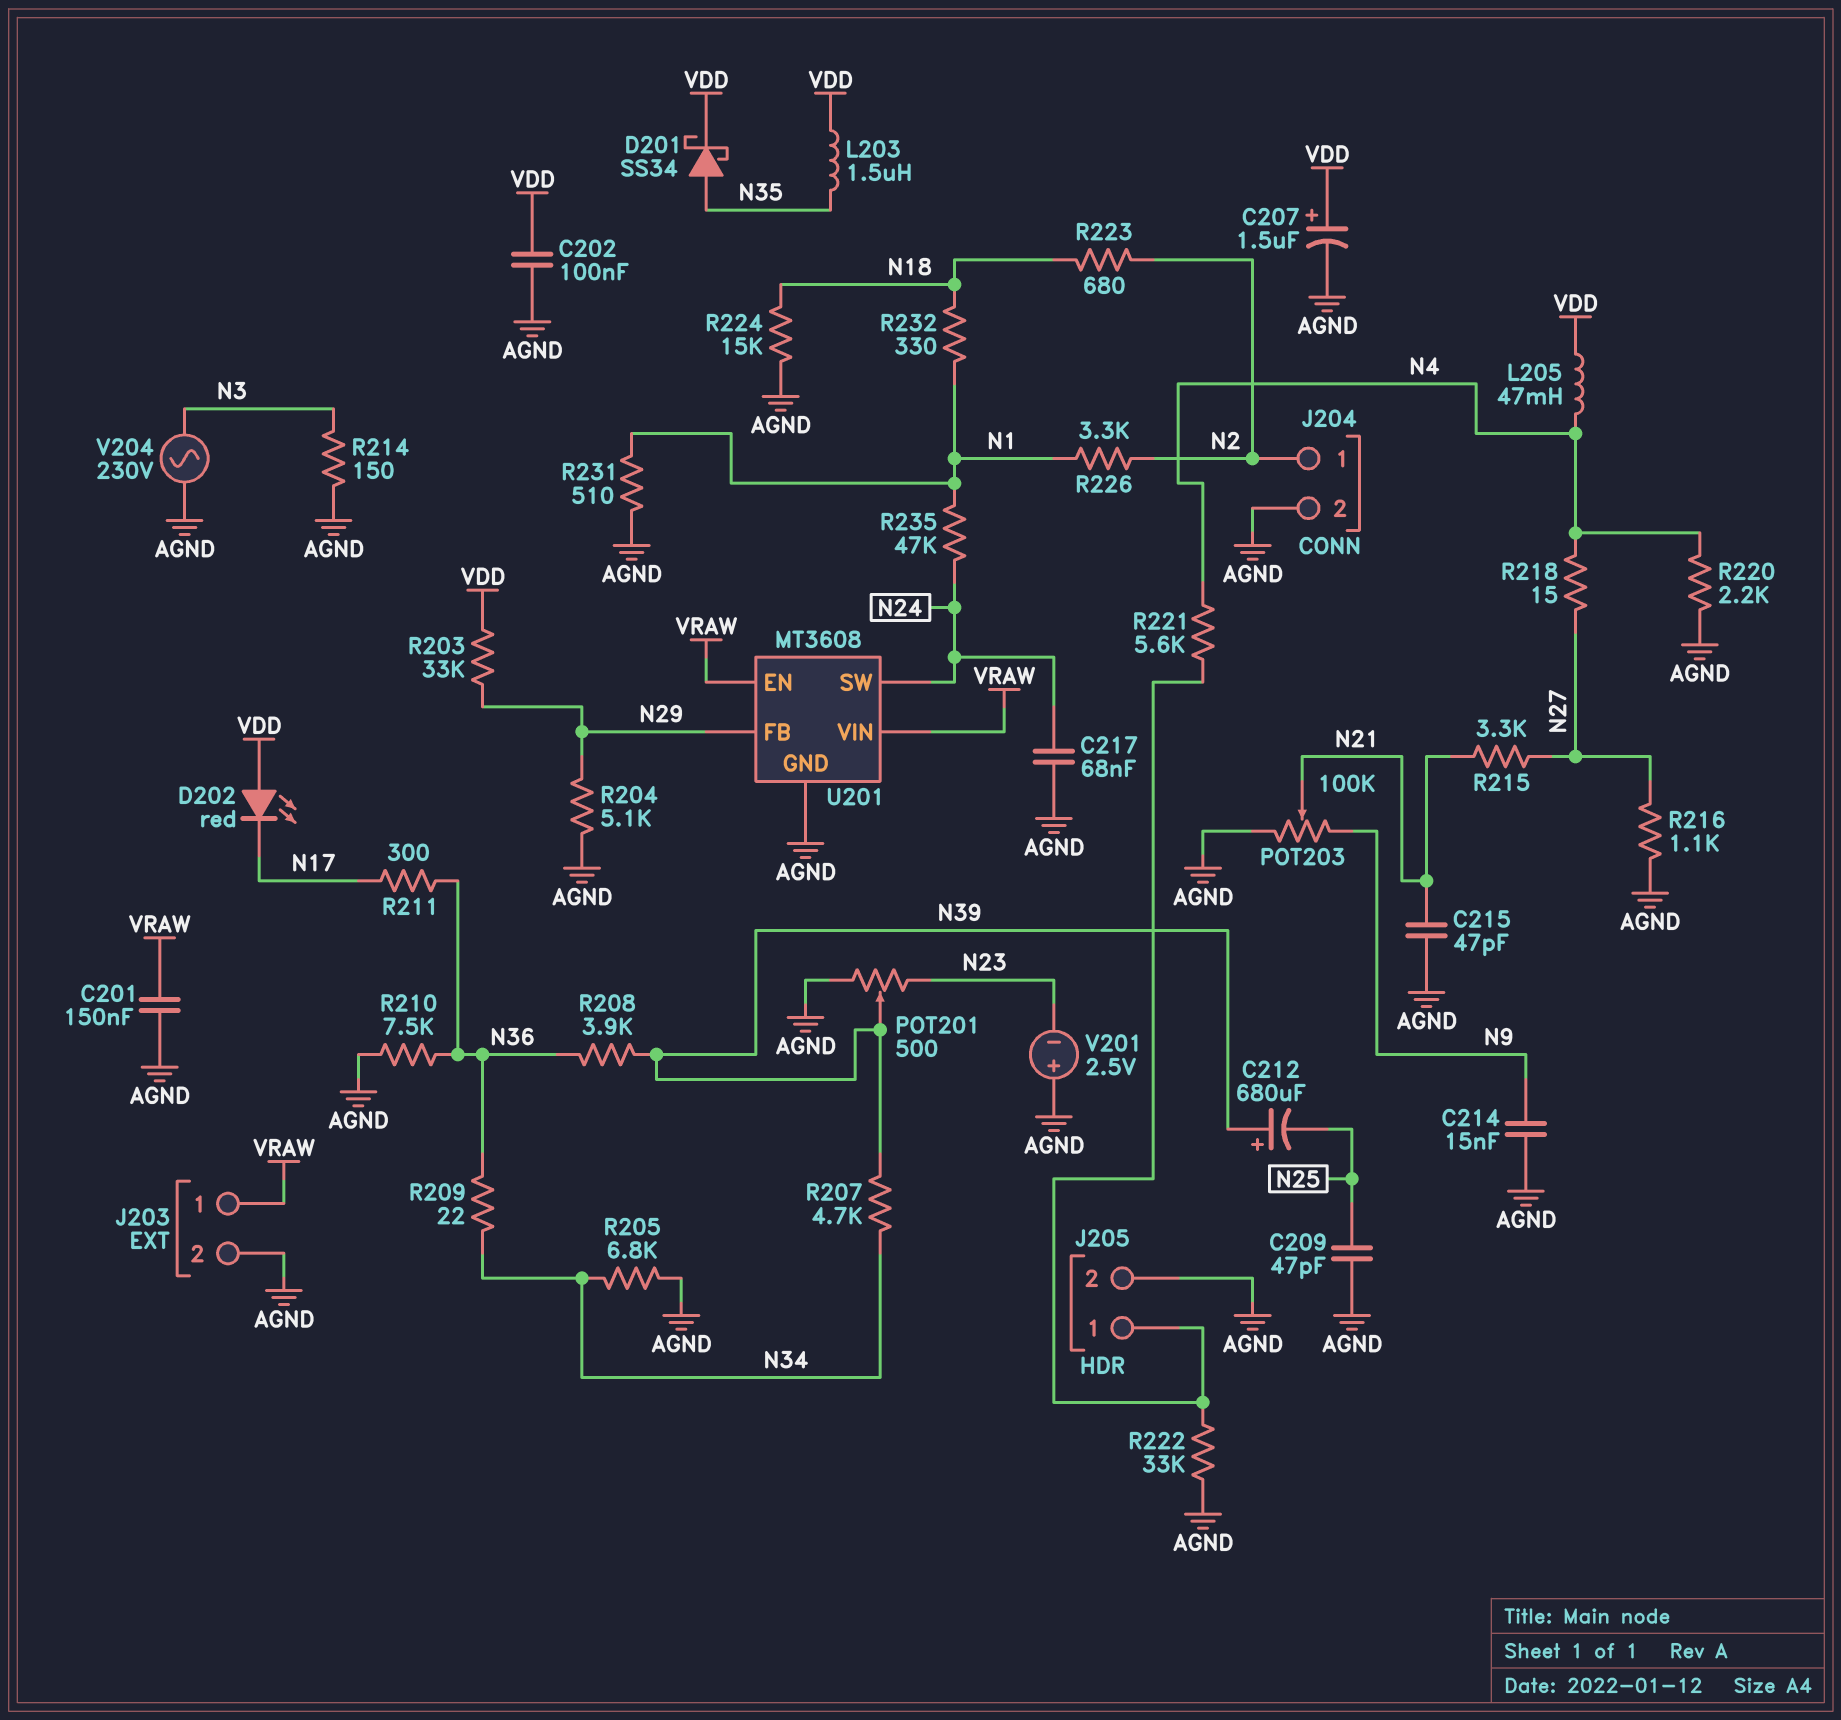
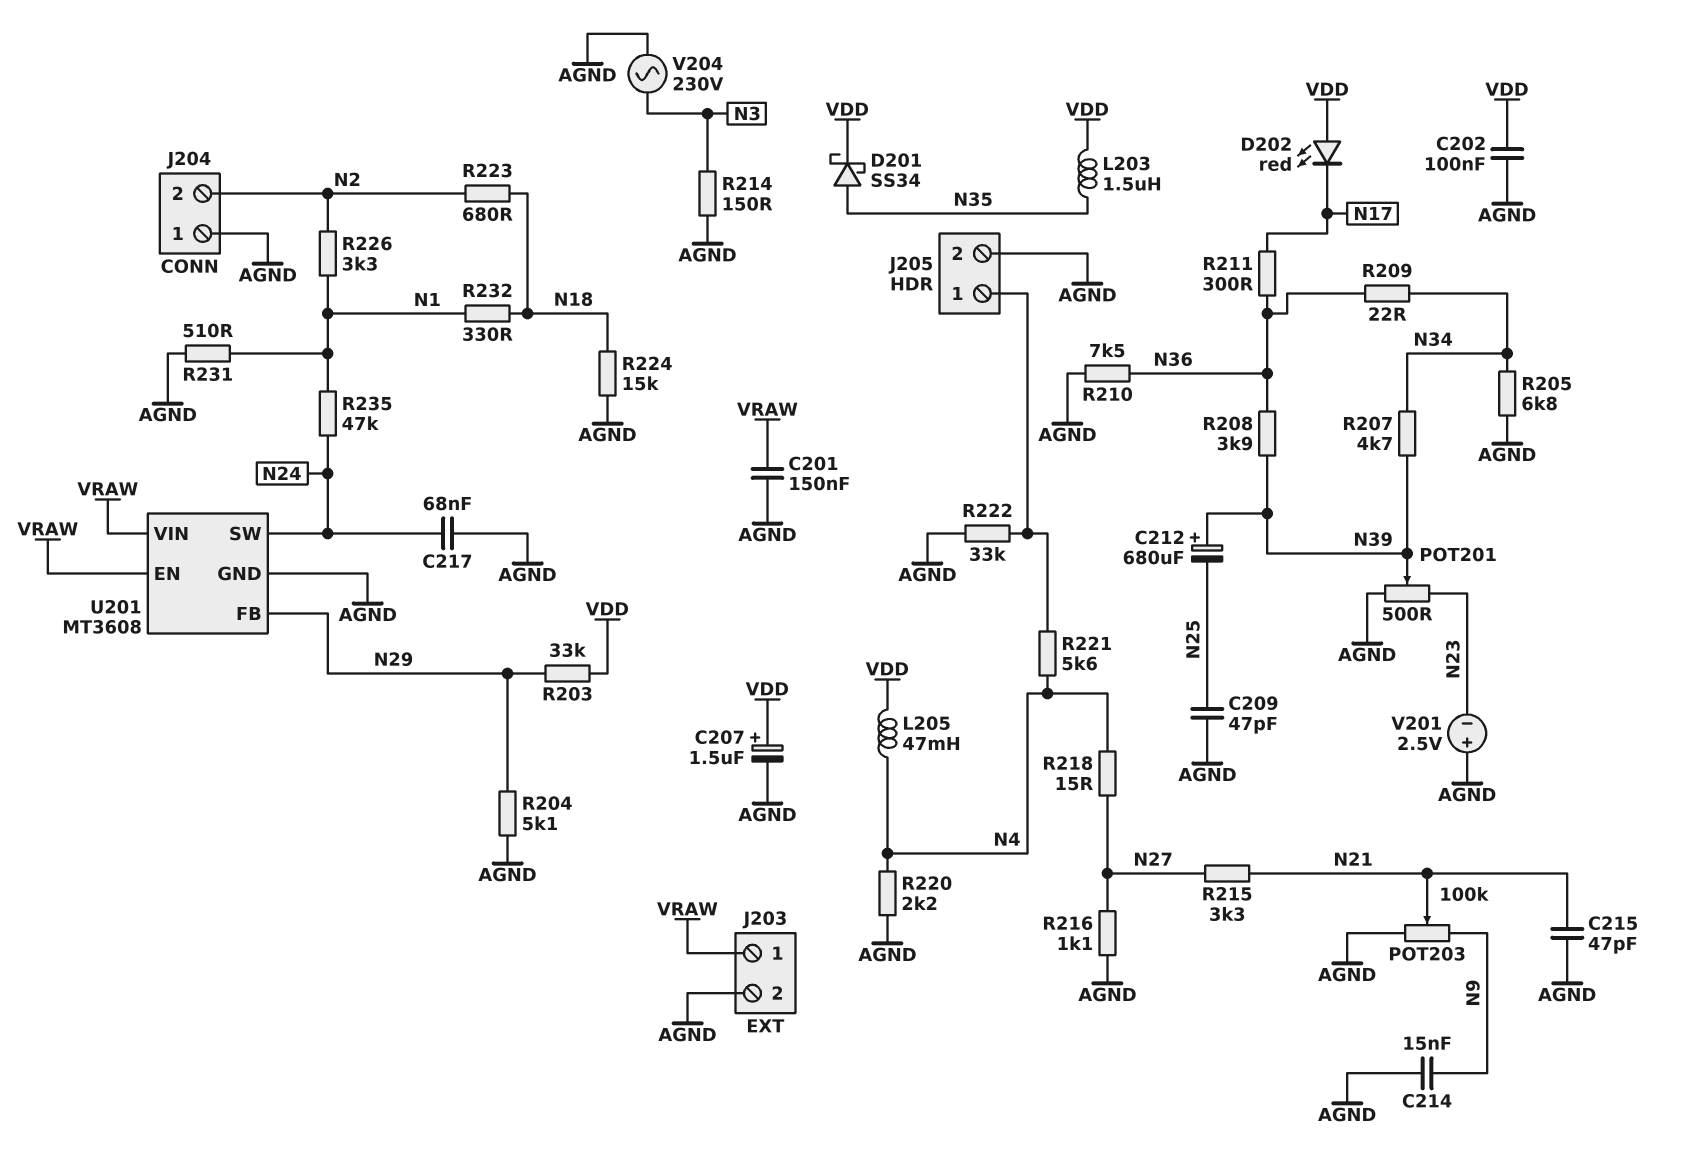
J204 pin 1: N2 -> AGND
J204 pin 2: AGND -> N2

